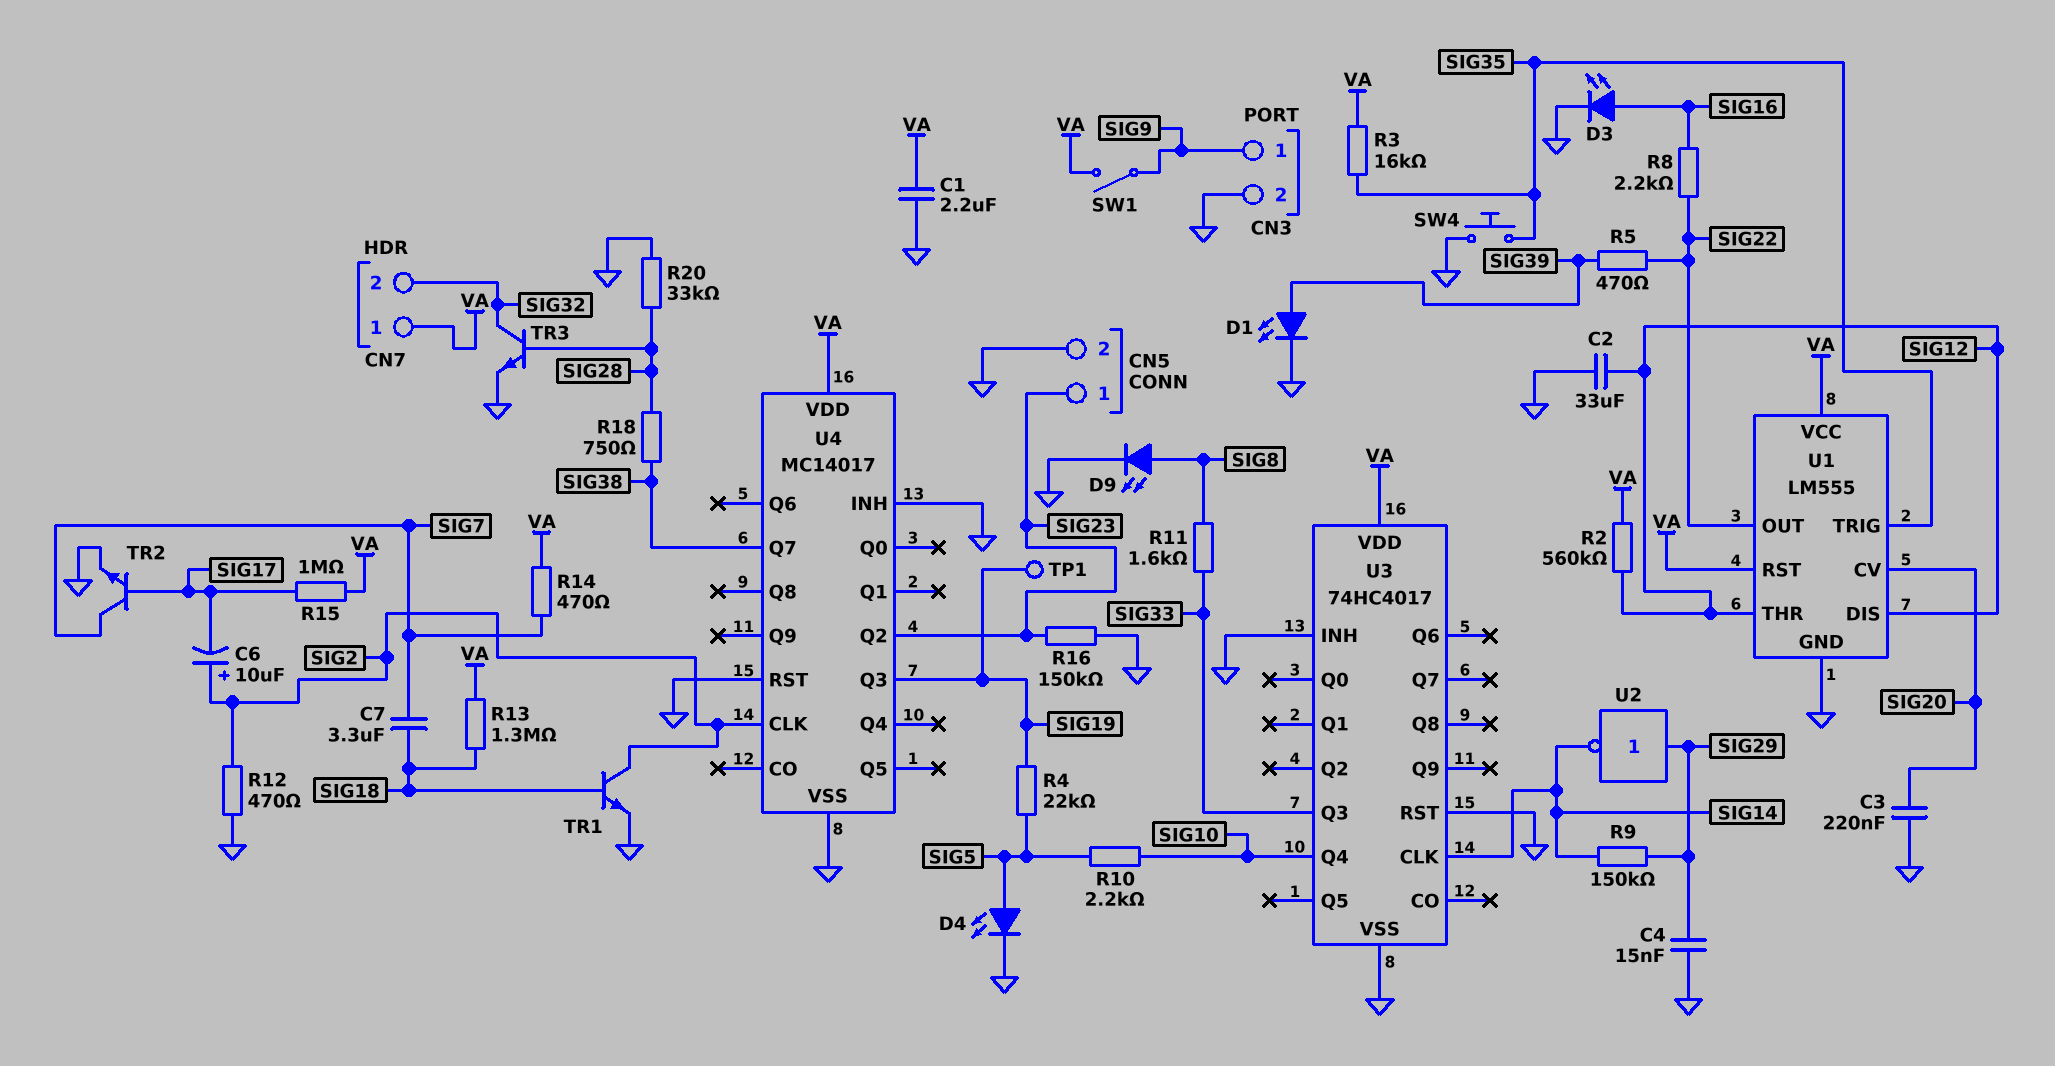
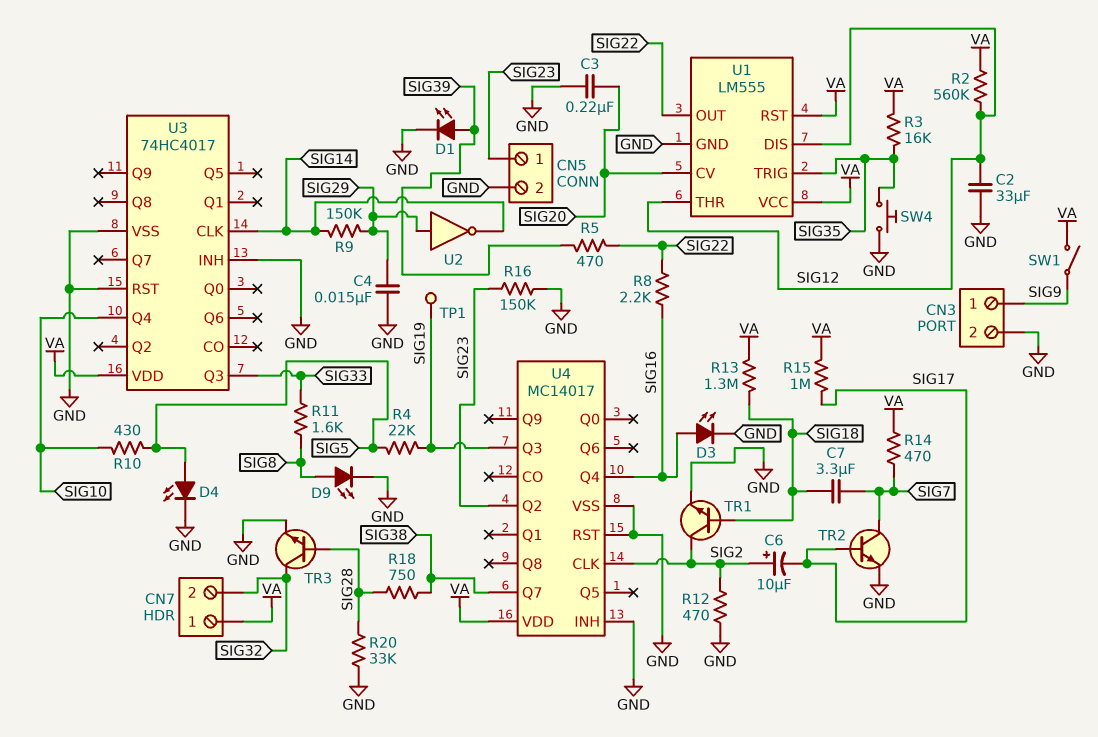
C1: 2.2uF (GND, VA) -> none
R10: 2.2k (SIG5, SIG10) -> 430 (SIG5, SIG10)
U4 pin Q4: none -> SIG16

